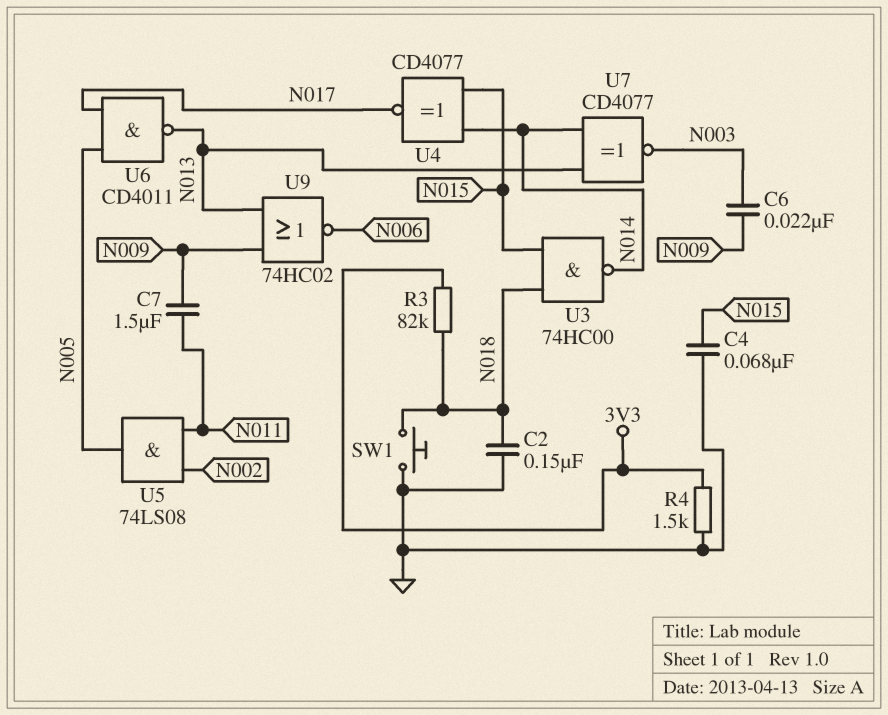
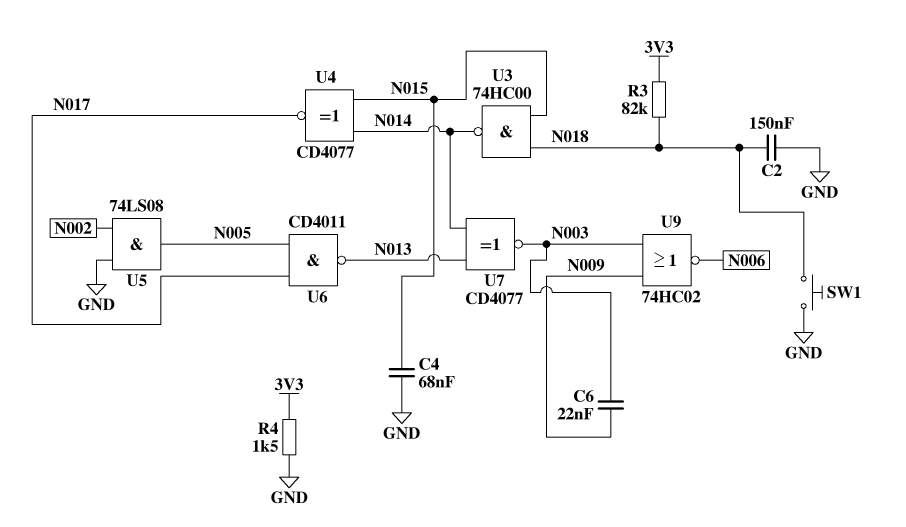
C7: 1.5uF (N009, N011) -> none
U5: AND 74LS08 (in N002, in N011, out N005) -> AND 74LS08 (in GND, in N002, out N005)
U9: NOR 74HC02 (in N009, in N013, out N006) -> NOR 74HC02 (in N003, in N009, out N006)

